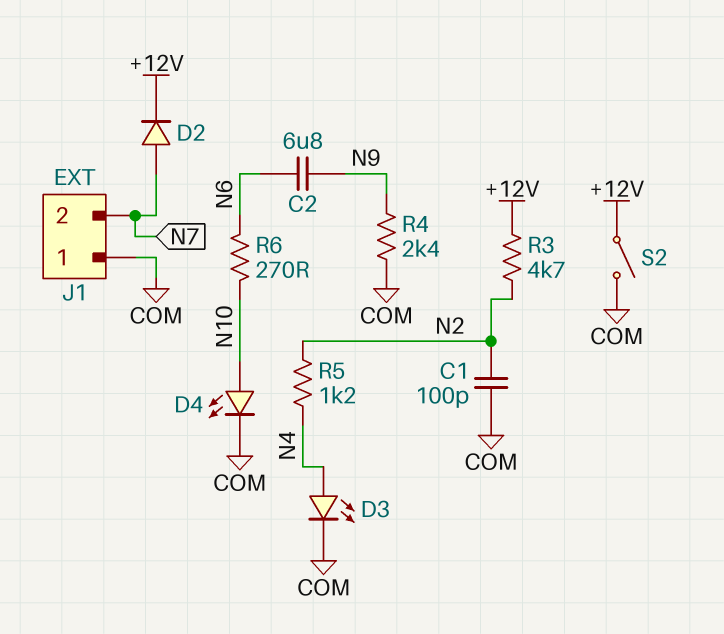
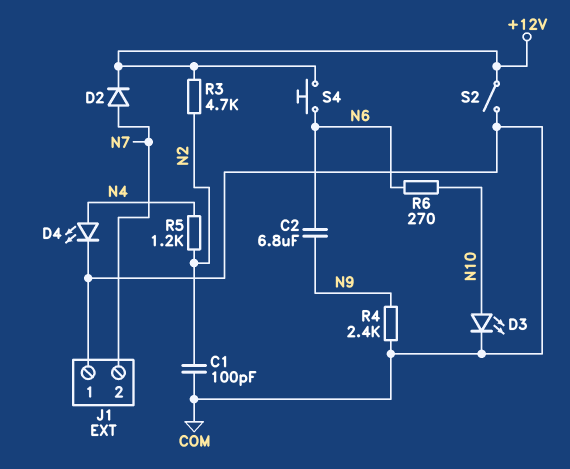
D3: LED (A N4, K COM) -> LED (A N10, K COM)
D4: LED (A N10, K COM) -> LED (A N4, K COM)
S4: none -> button (+12V, N6)

